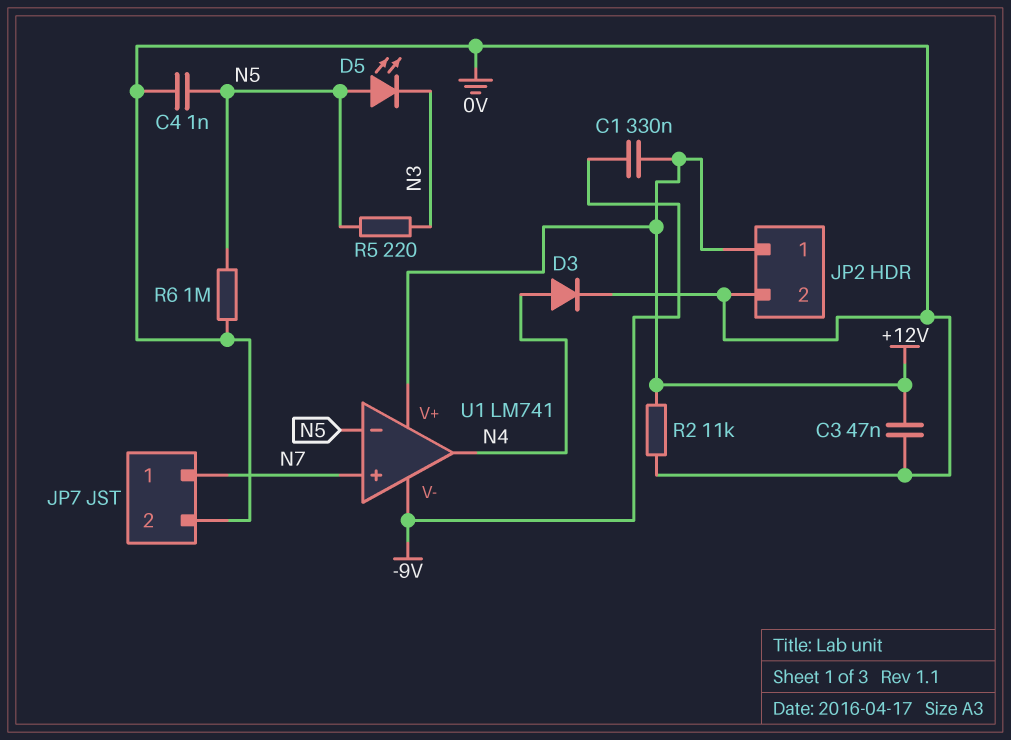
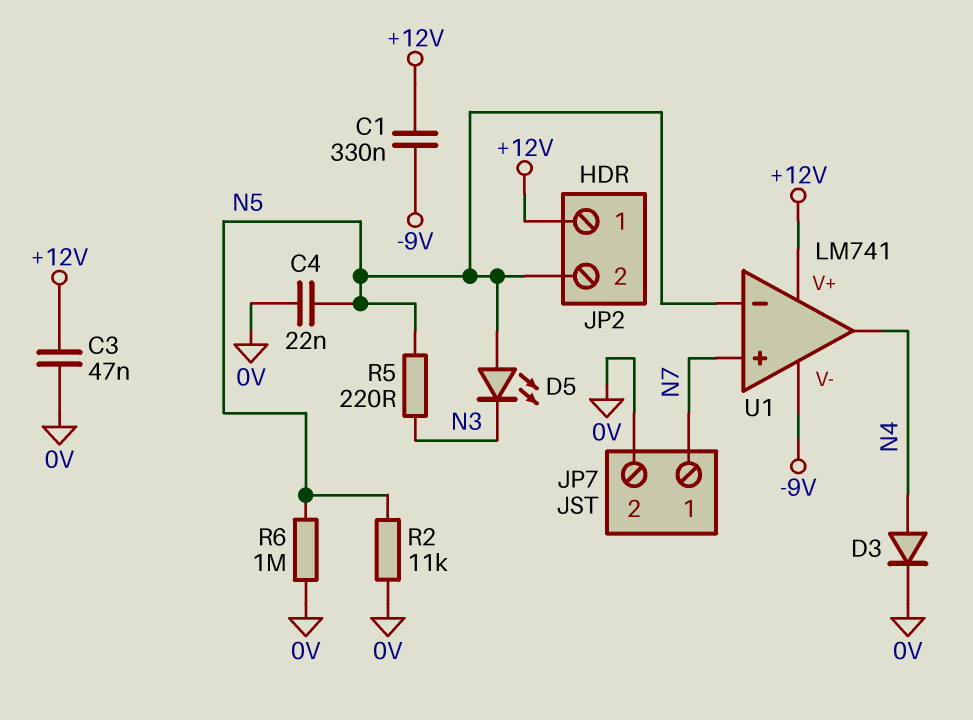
C4: 1nF (0V, N5) -> 22nF (0V, N5)
JP2 pin 2: 0V -> N5
R2: 11k (+12V, 0V) -> 11k (0V, N5)

